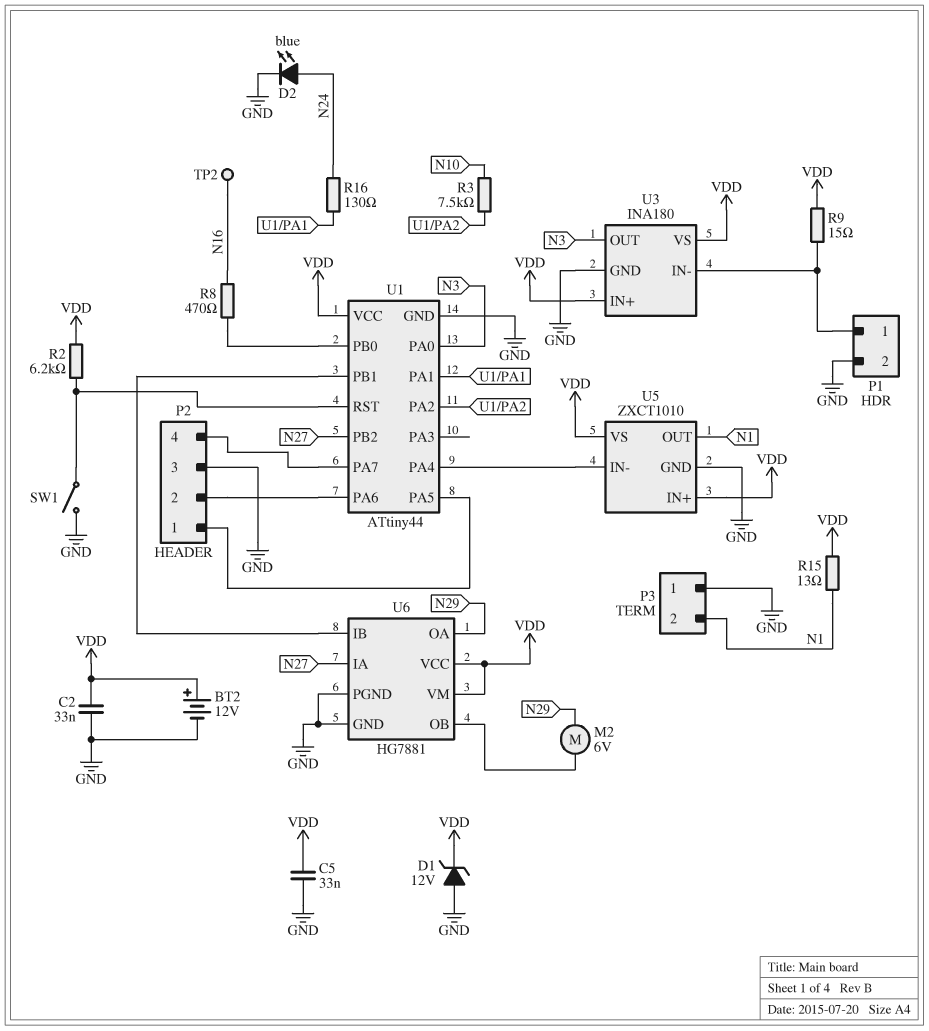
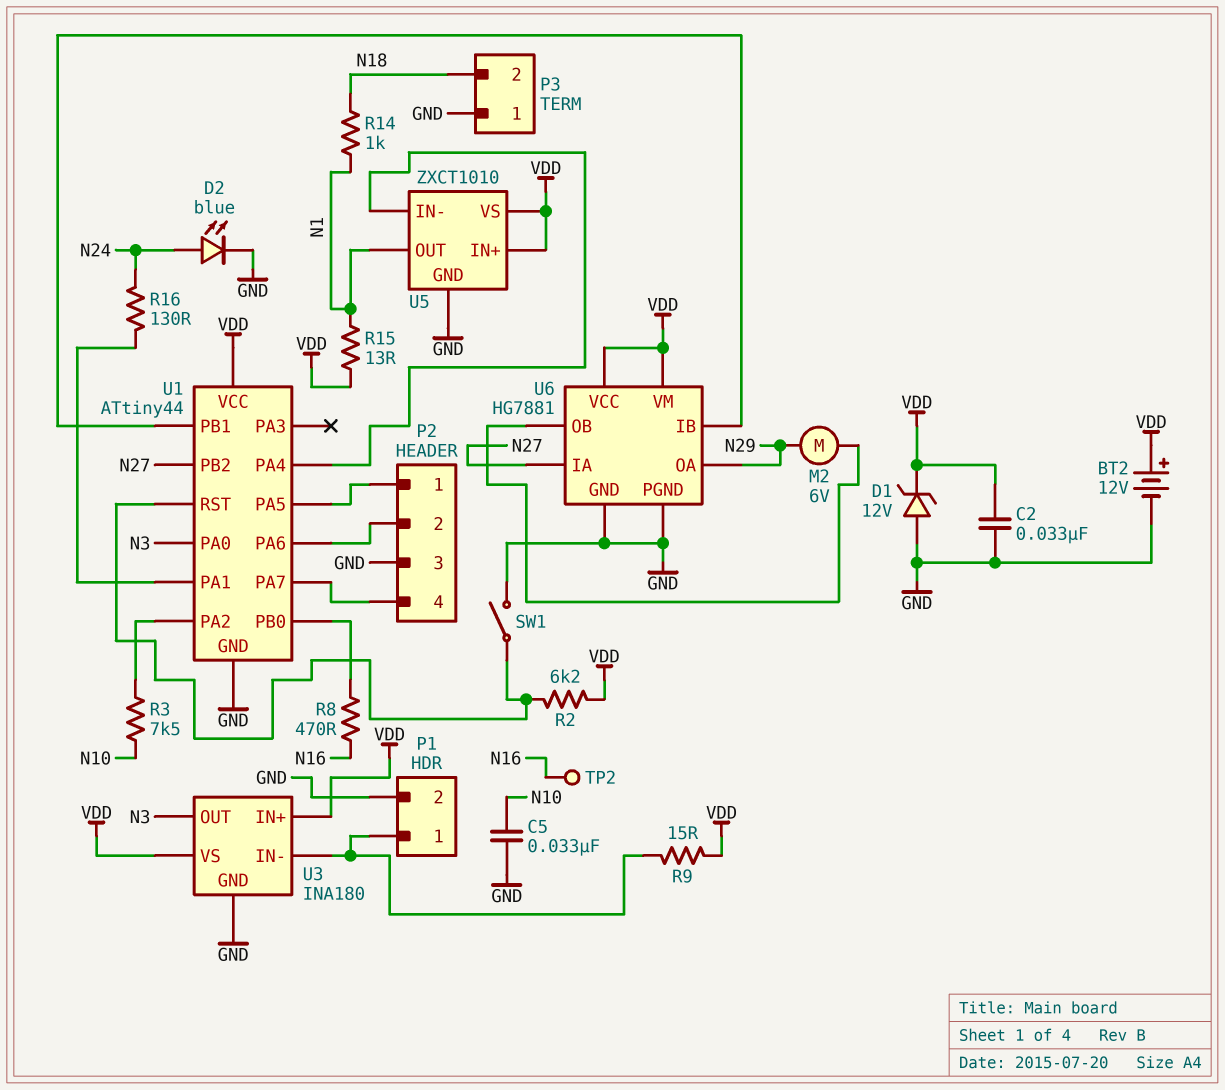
C5: 33nF (GND, VDD) -> 33nF (GND, N10)
P3 pin 2: N1 -> N18
R14: none -> 1k (N1, N18)

